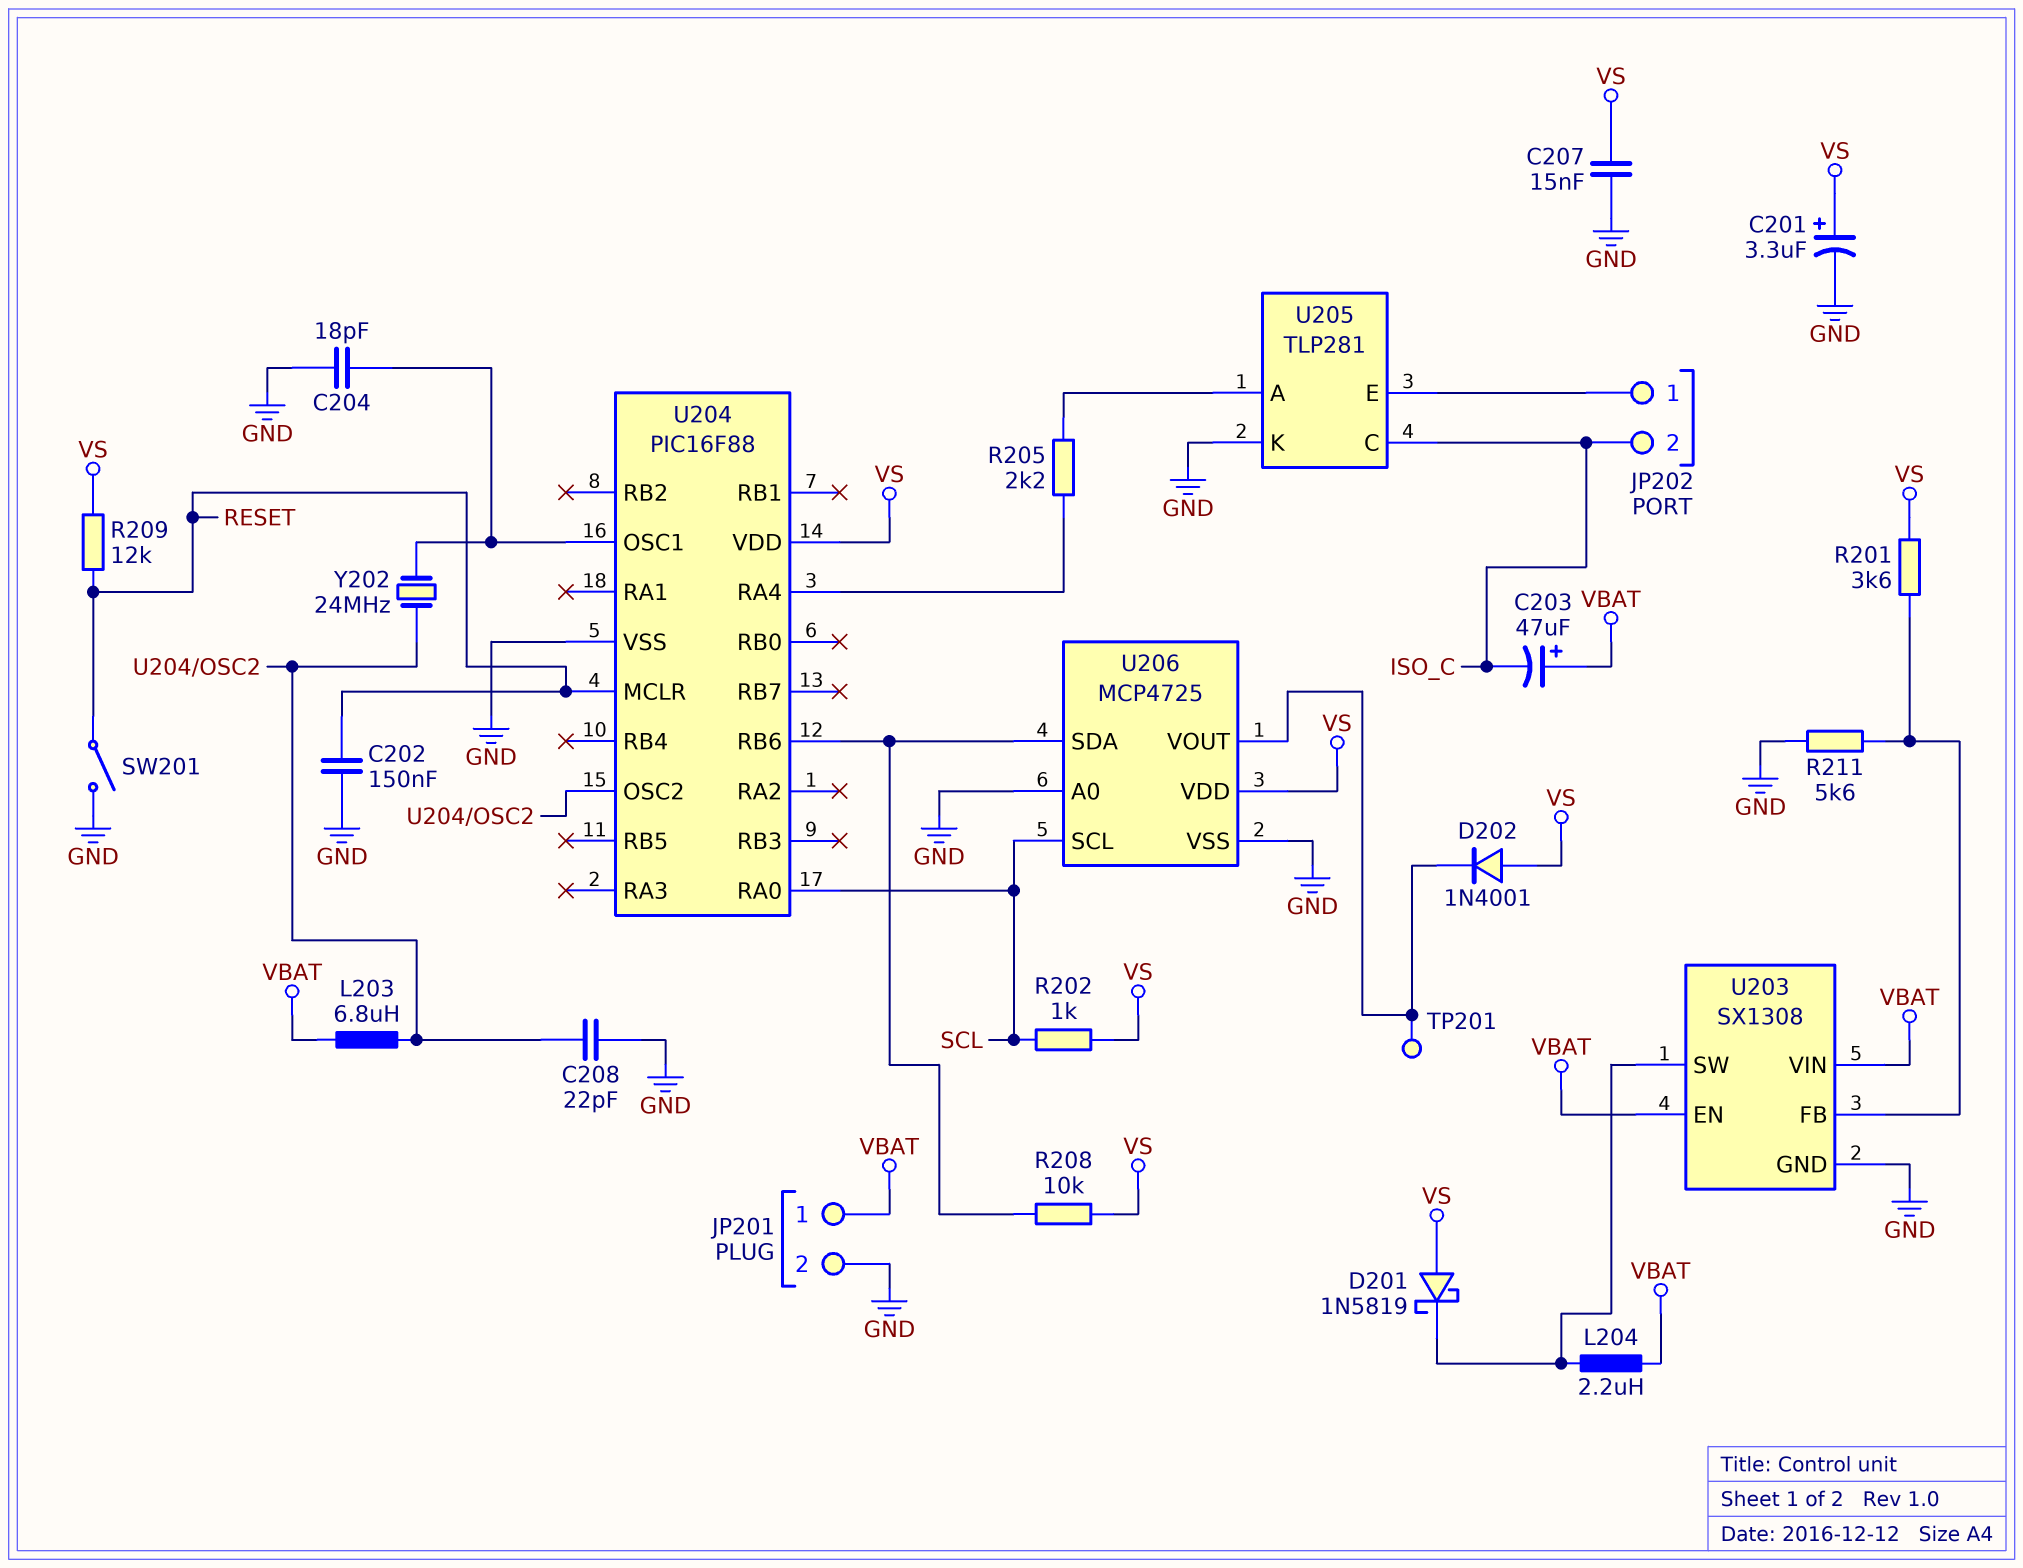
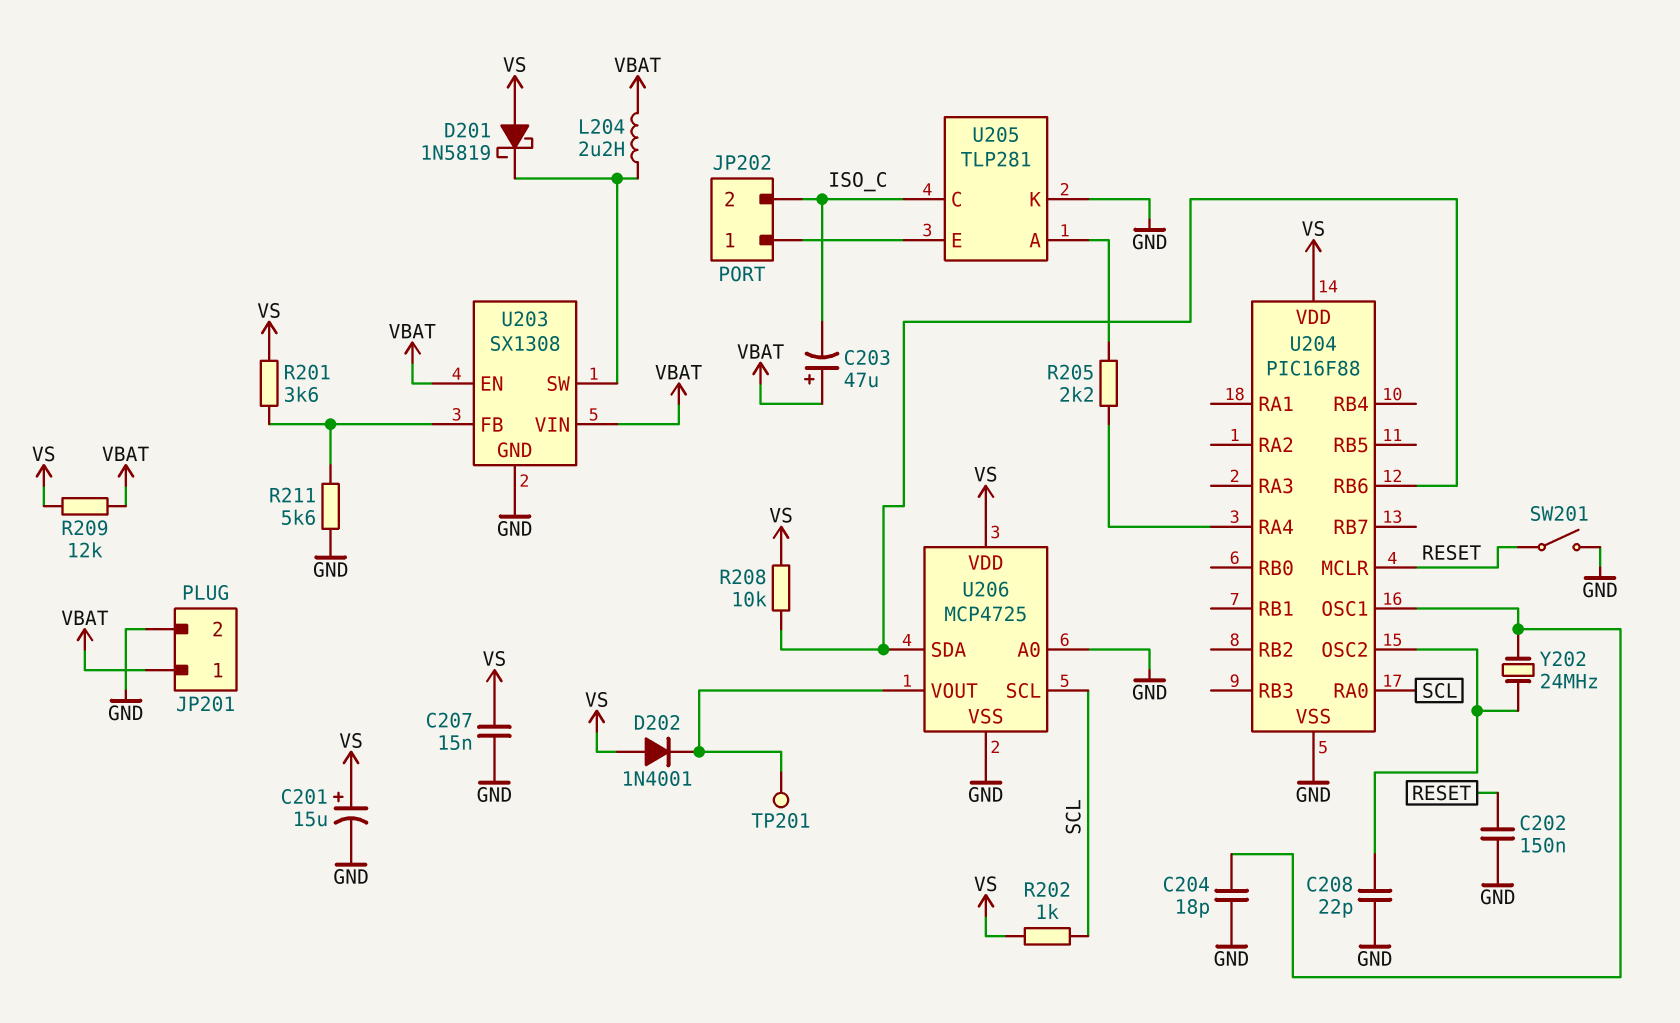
C201: 3.3uF (plus VS, minus GND) -> 15uF (plus VS, minus GND)
L203: 6.8uH (U204/OSC2, VBAT) -> none
R209: 12k (RESET, VS) -> 12k (VBAT, VS)

